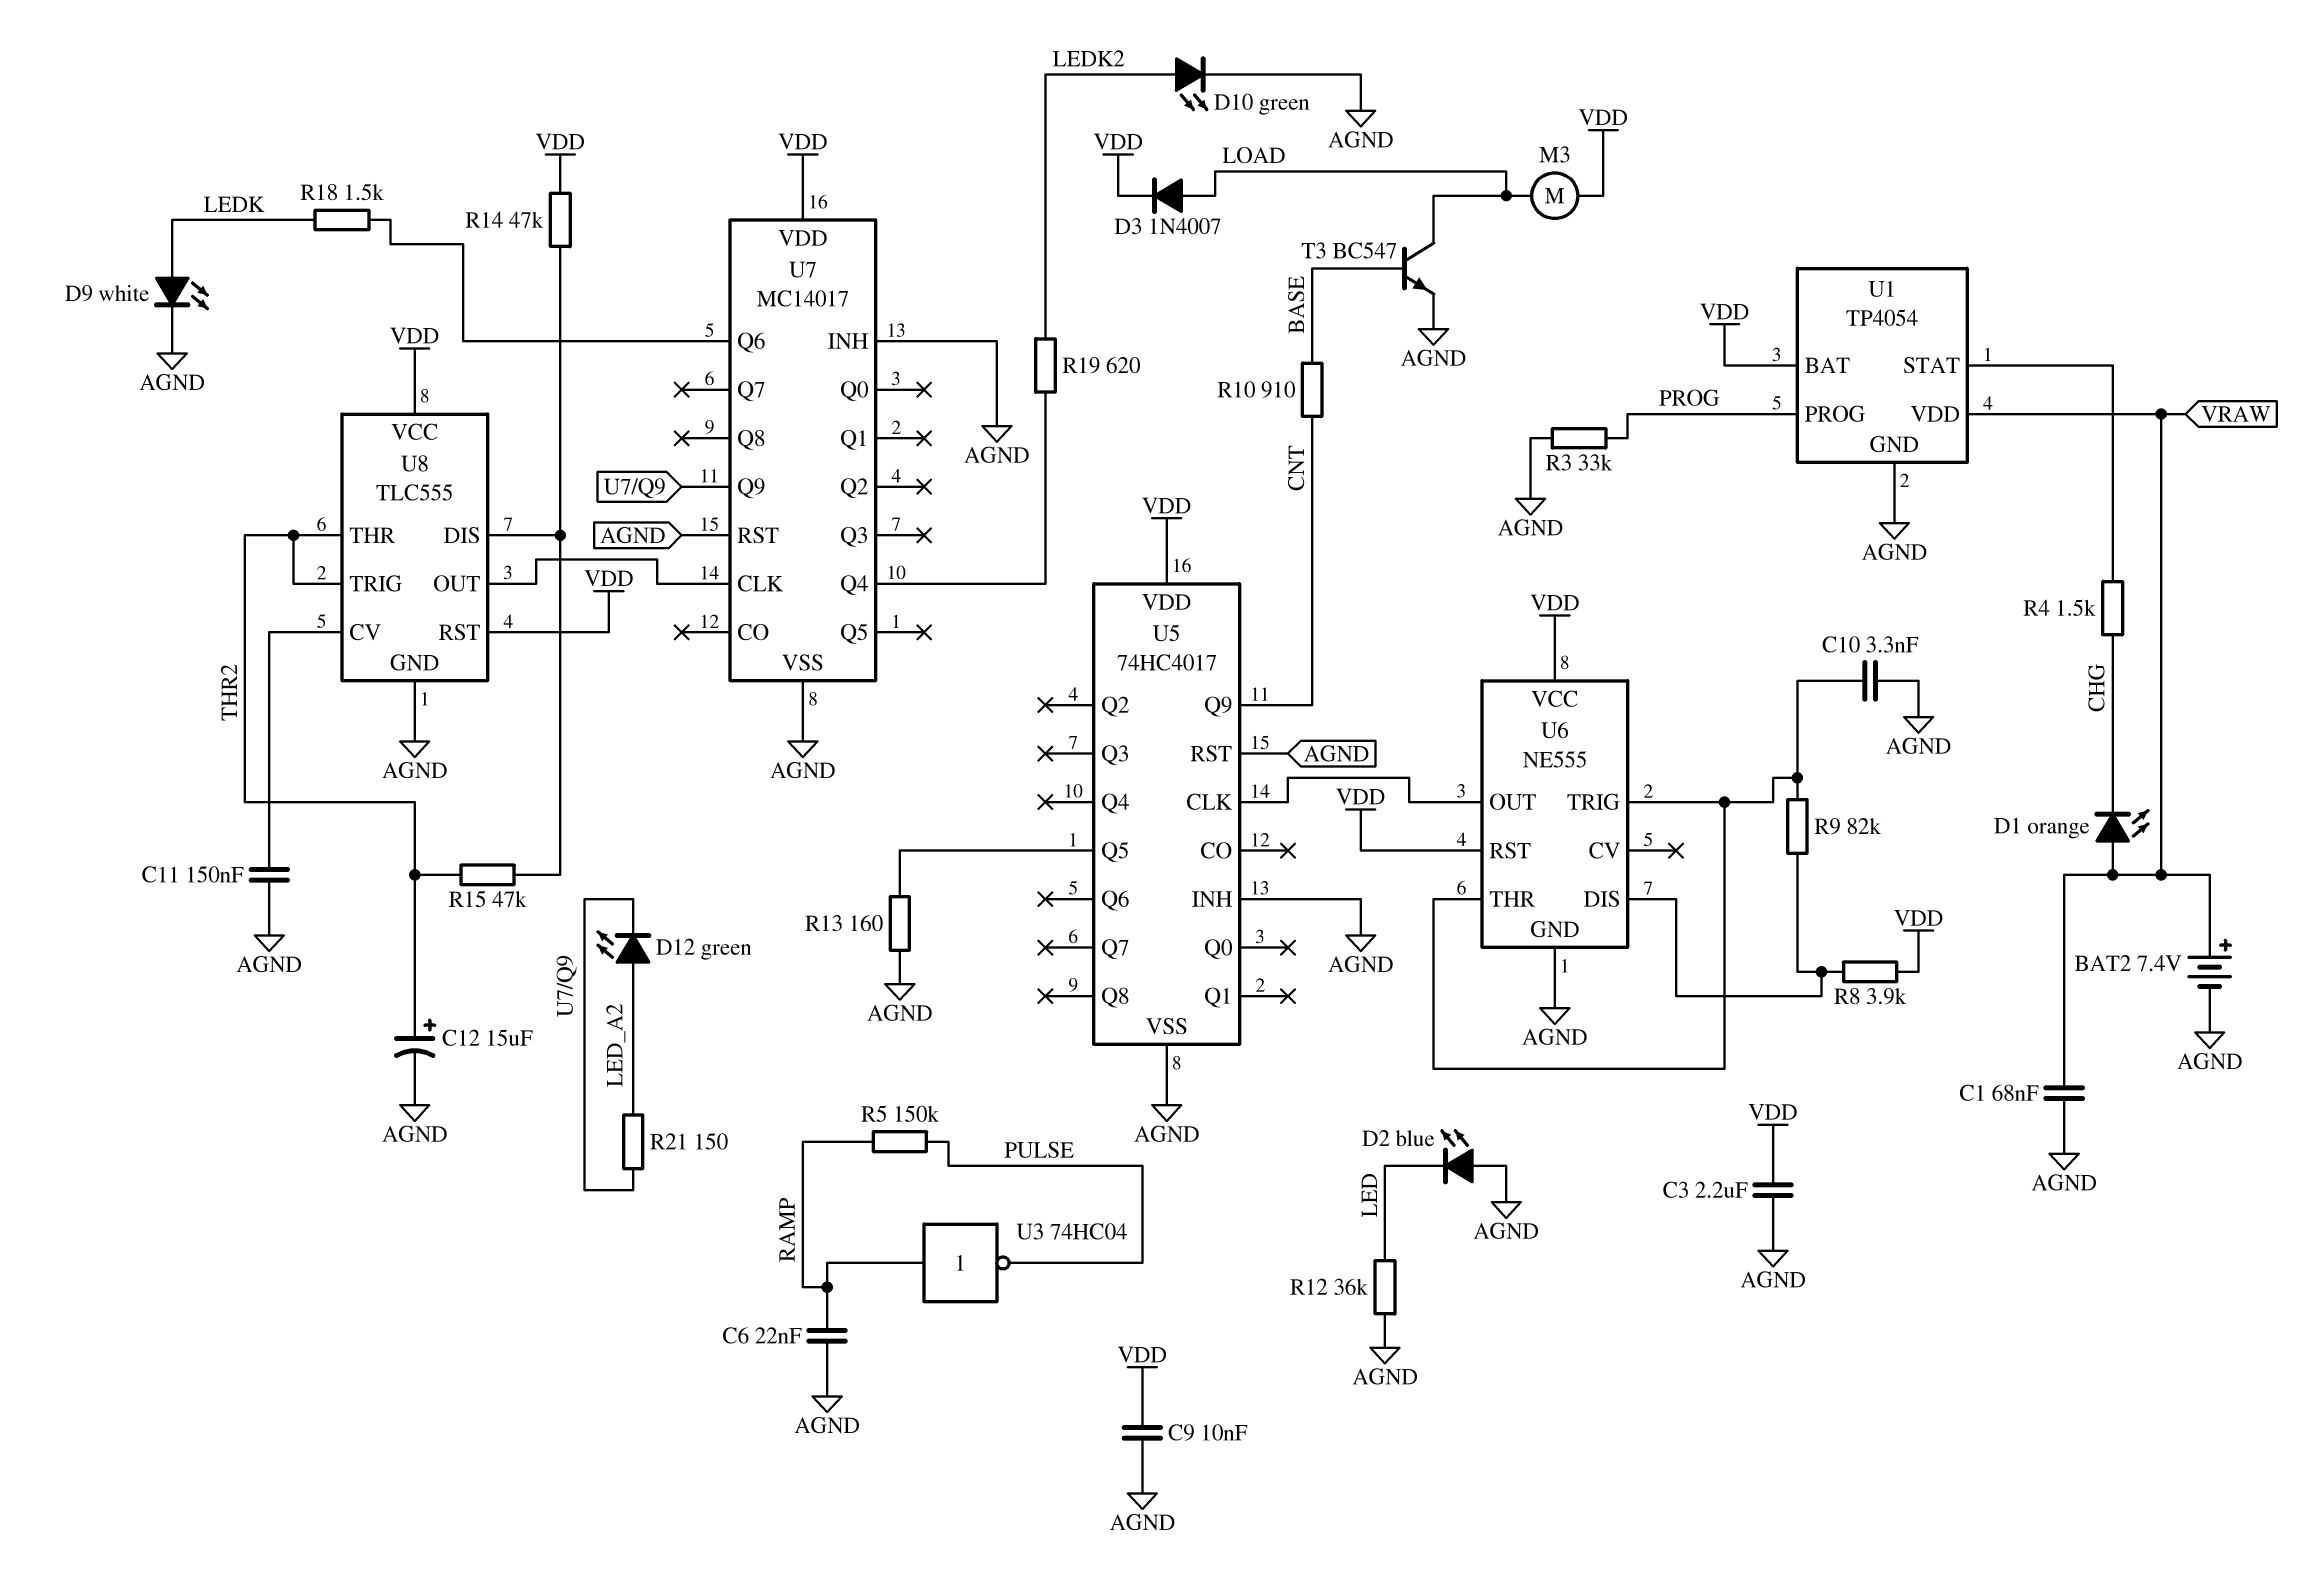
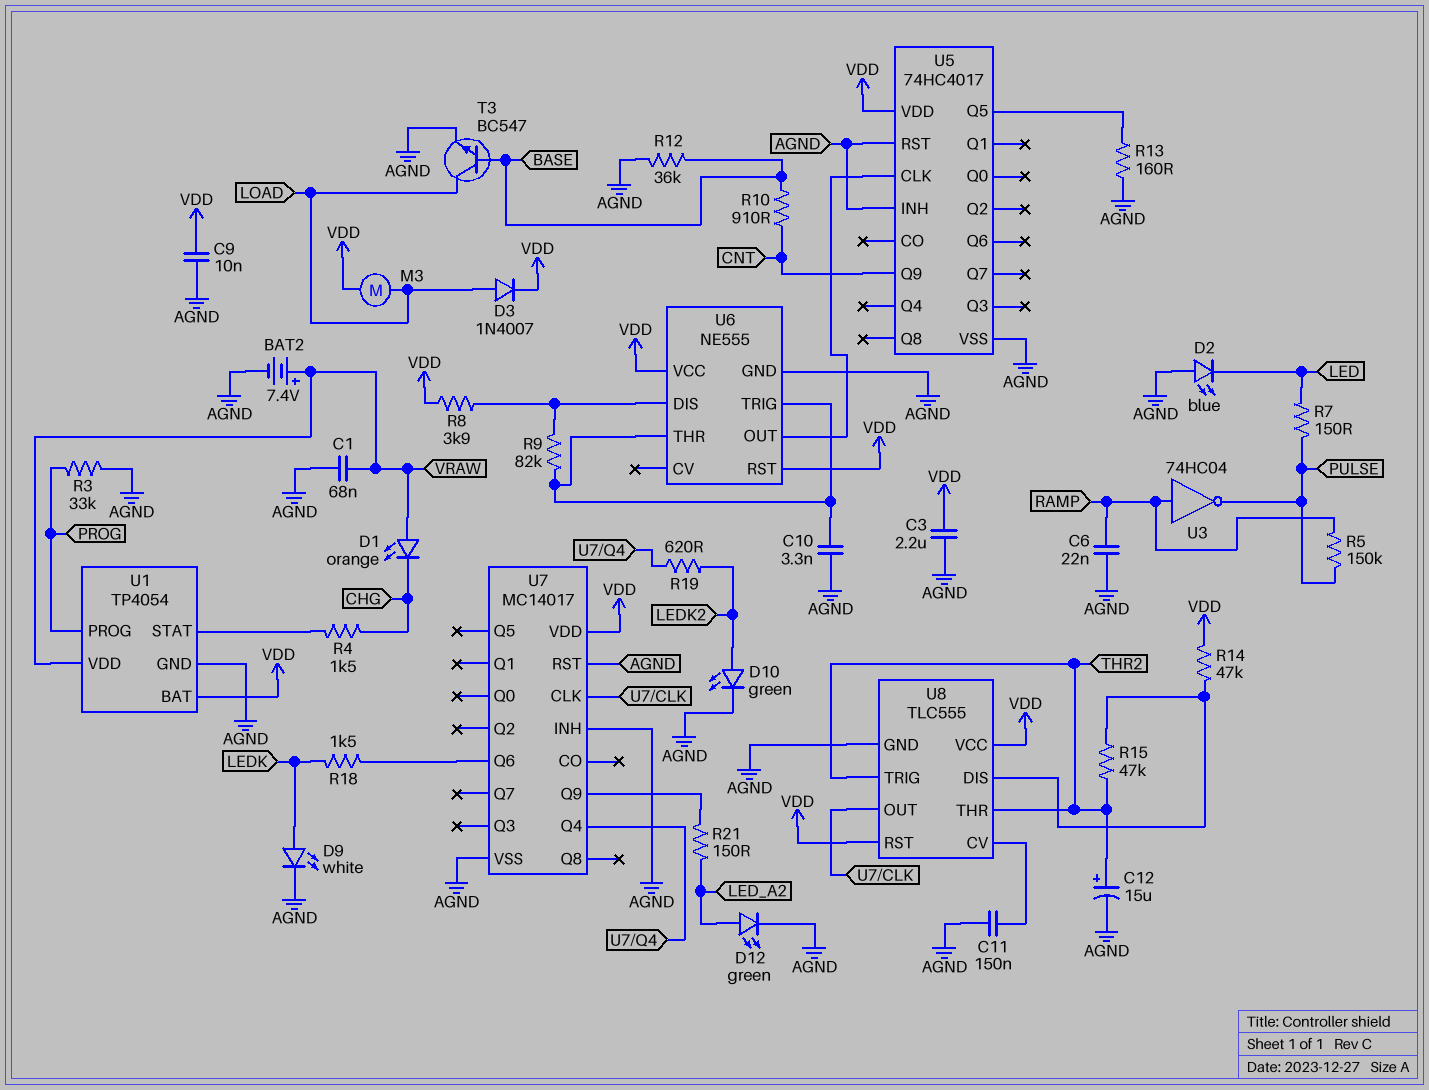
D12: LED green (A LED_A2, K U7/Q9) -> LED green (A LED_A2, K AGND)
R7: none -> 150 (LED, PULSE)
R12: 36k (AGND, LED) -> 36k (AGND, BASE)

